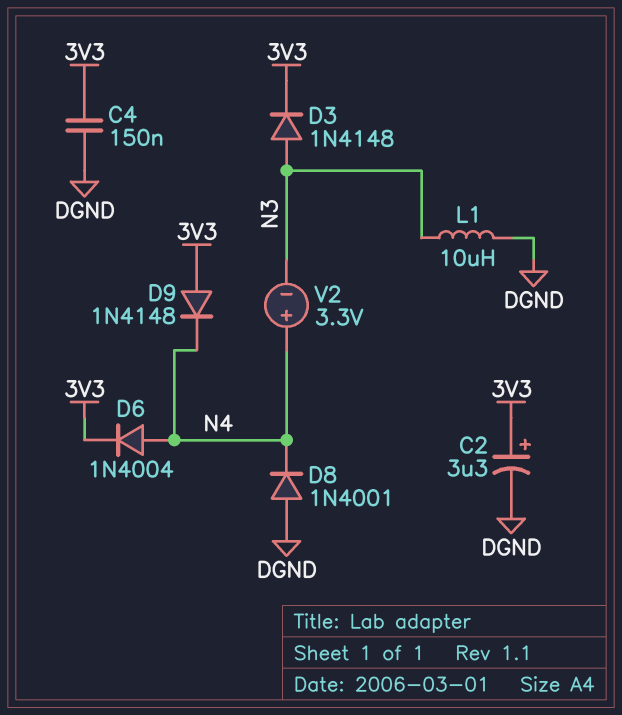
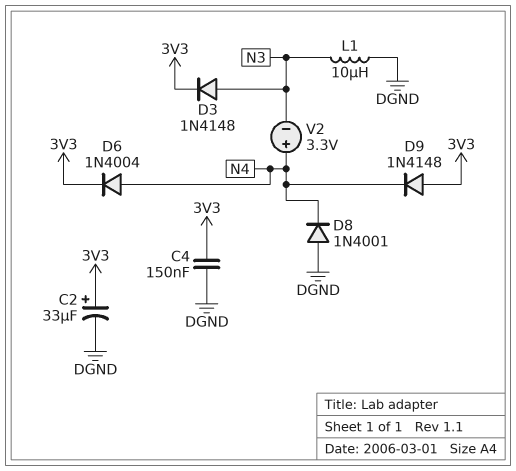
C2: 3.3uF (plus 3V3, minus DGND) -> 33uF (plus 3V3, minus DGND)

